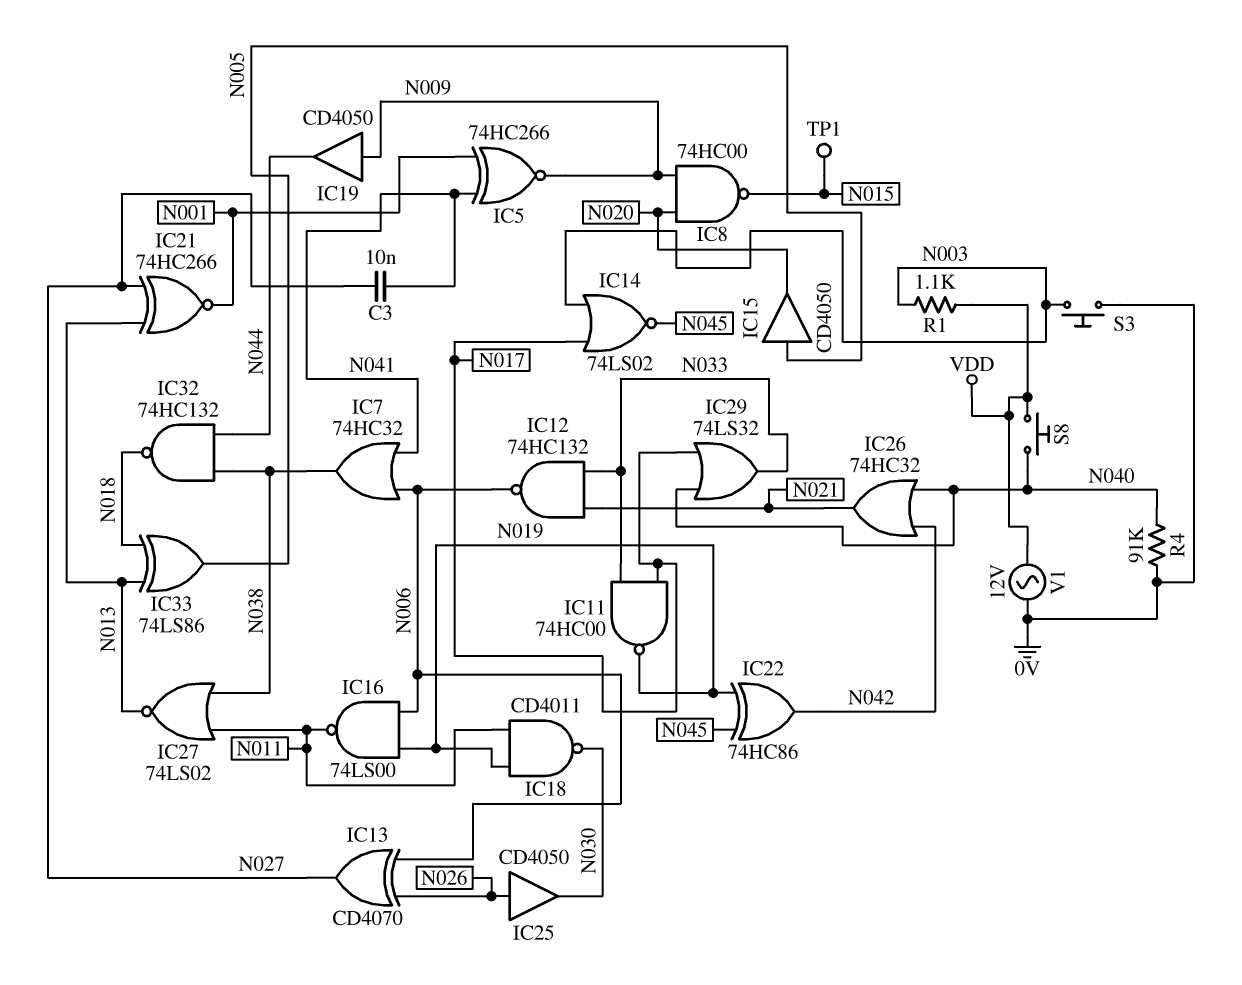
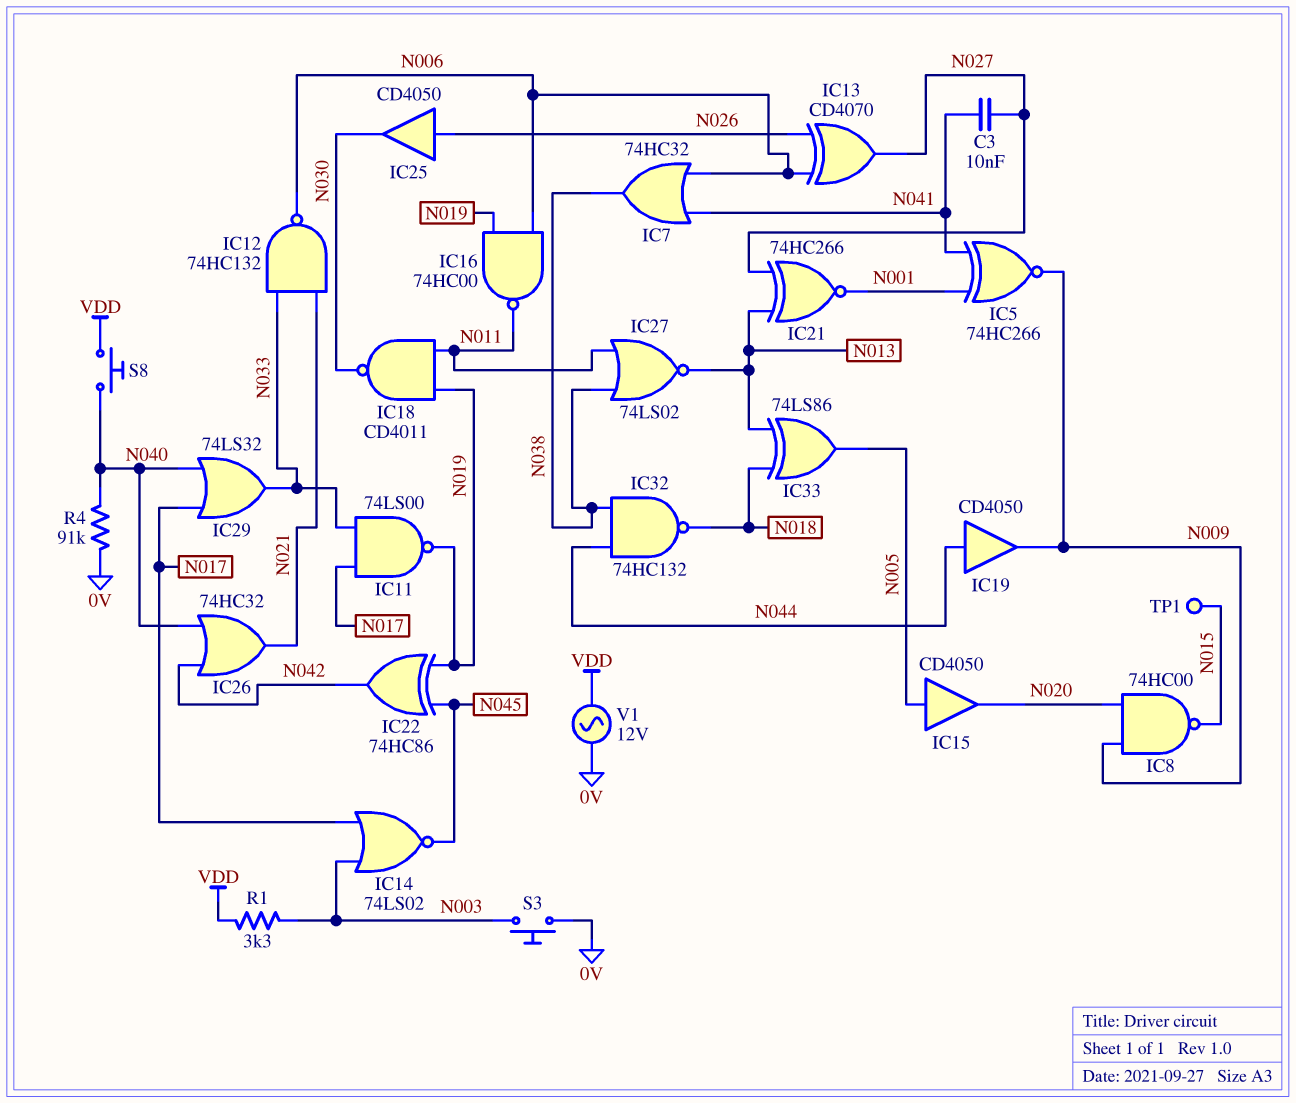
IC11: NAND 74HC00 (in N017, in N033, out N019) -> NAND 74LS00 (in N017, in N033, out N019)
IC16: NAND 74LS00 (in N006, in N019, out N011) -> NAND 74HC00 (in N006, in N019, out N011)
IC19: buffer CD4050 (in N009, out N044) -> buffer CD4050 (in N044, out N009)
R1: 1.1k (N003, VDD) -> 3.3k (N003, VDD)

